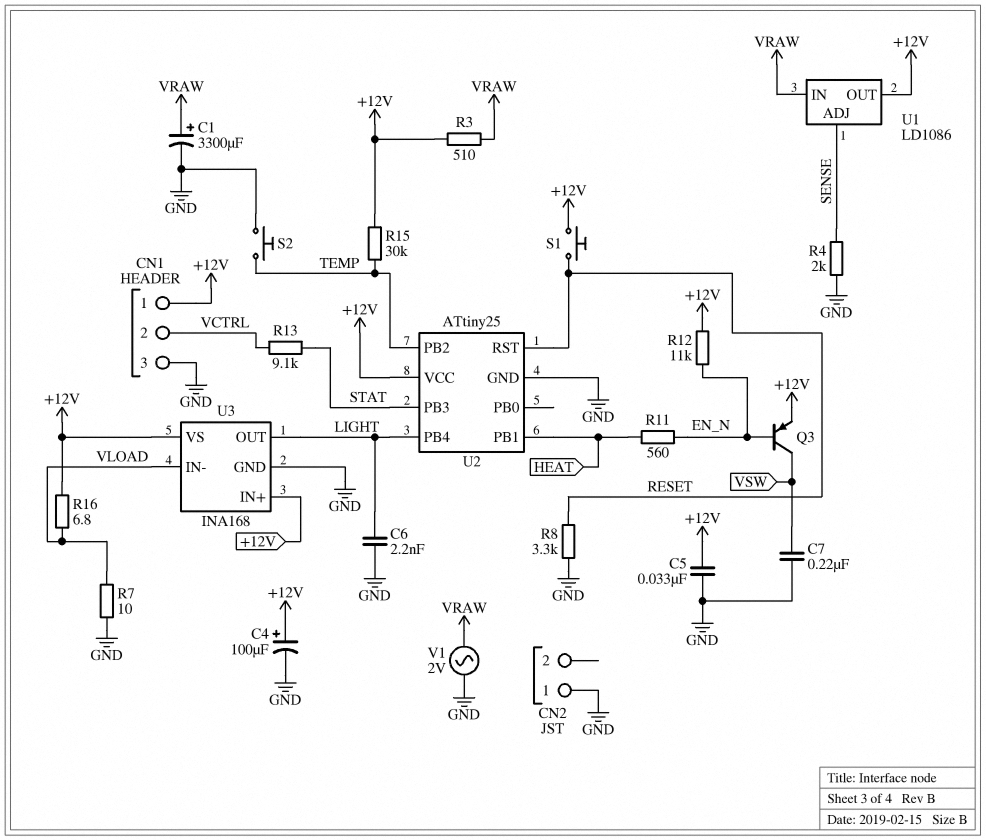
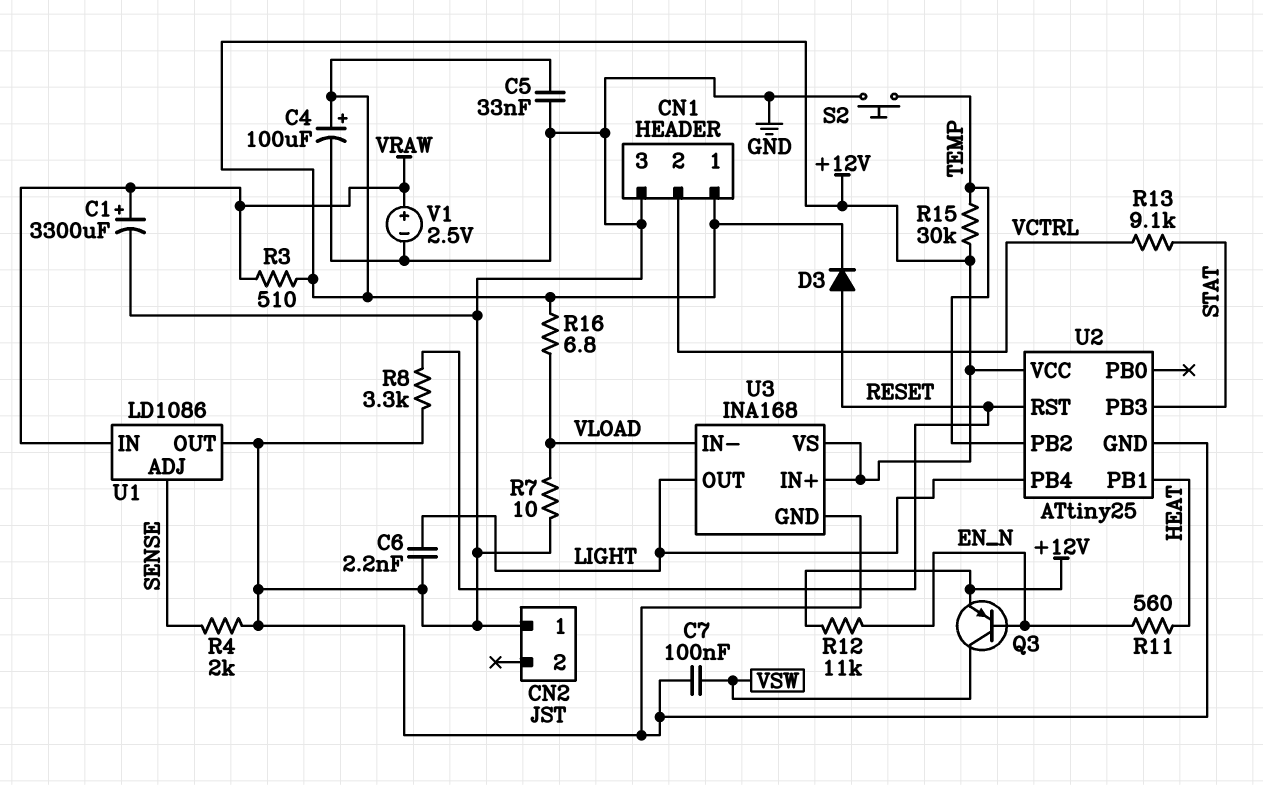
C7: 220nF (GND, VSW) -> 100nF (GND, VSW)
D3: none -> diode (A RESET, K +12V)
S1: button (+12V, RESET) -> none
U1 pin OUT: +12V -> GND
V1: AC 2V (GND, VRAW) -> 2.5V (plus VRAW, minus GND)

